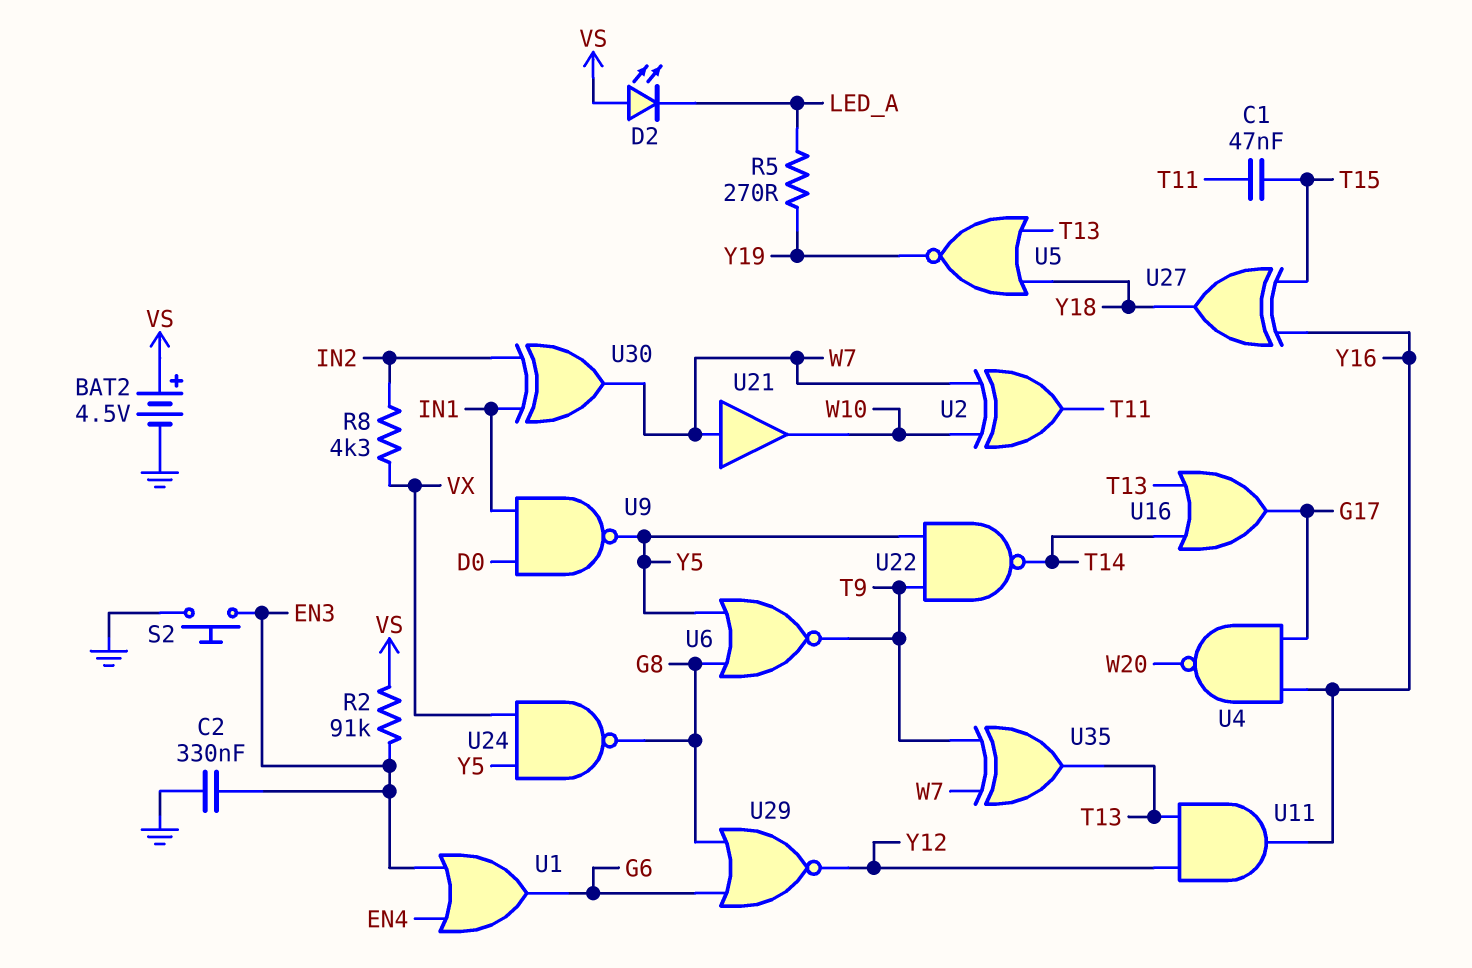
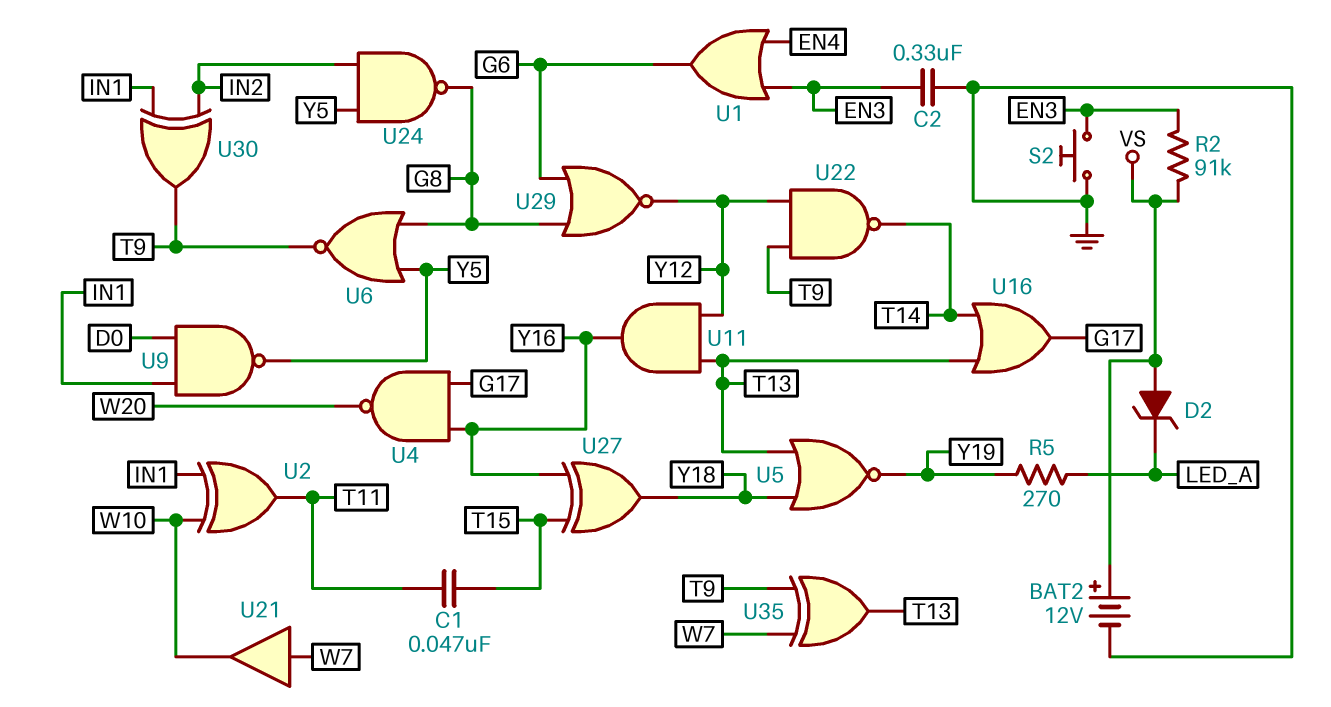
BAT2: 4.5V (plus VS, minus GND) -> 12V (plus VS, minus GND)
D2: LED (A VS, K LED_A) -> zener (A VS, K LED_A)
R8: 4.3k (IN2, VX) -> none
U2: XOR (in W7, in W10, out T11) -> XOR (in IN1, in W10, out T11)
U22: NAND (in T9, in Y5, out T14) -> NAND (in T9, in Y12, out T14)
U24: NAND (in VX, in Y5, out G8) -> NAND (in IN2, in Y5, out G8)
U30: XOR (in IN1, in IN2, out W7) -> XOR (in IN1, in IN2, out T9)

